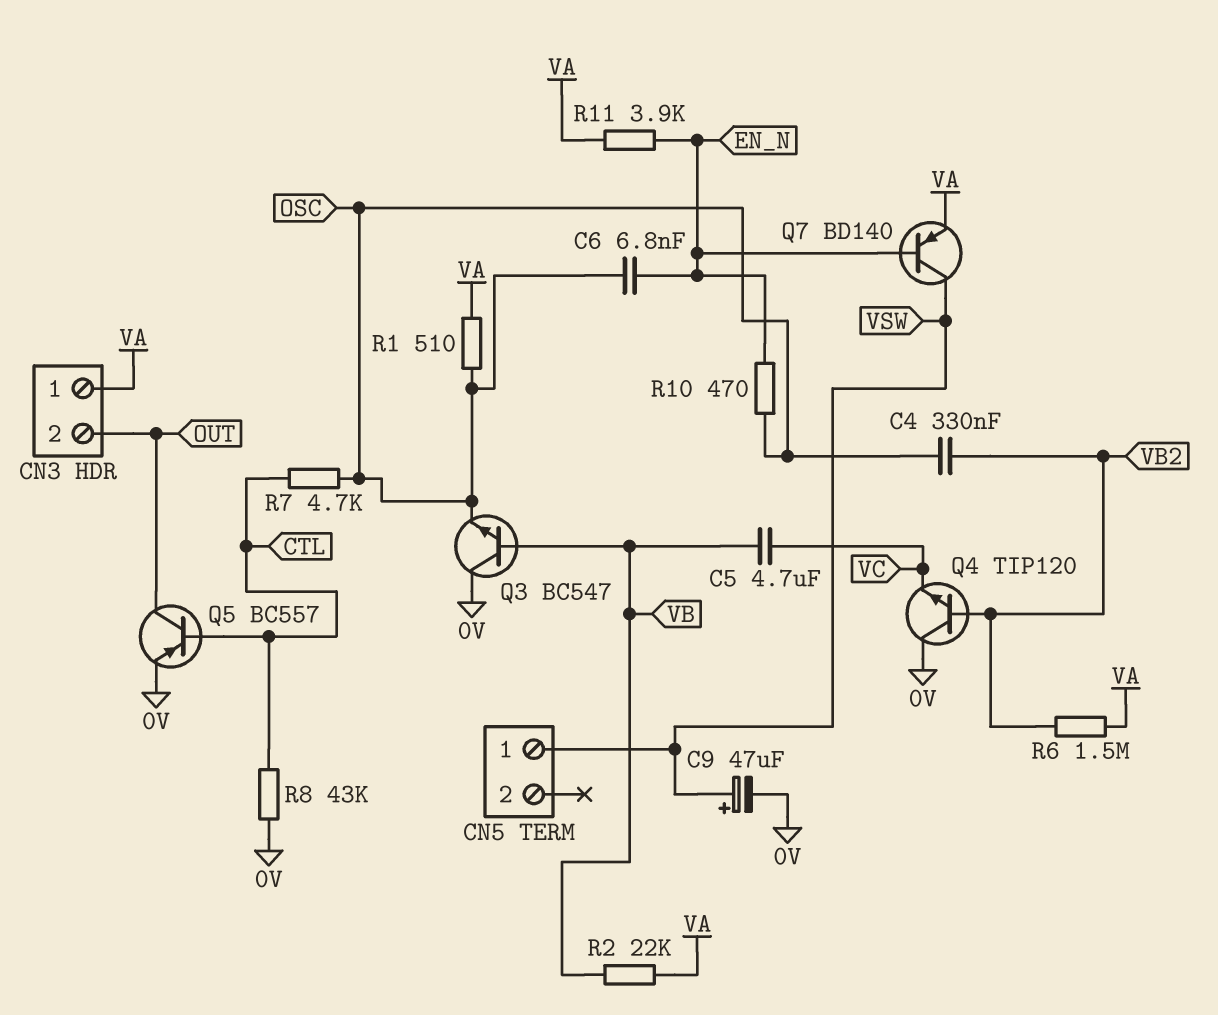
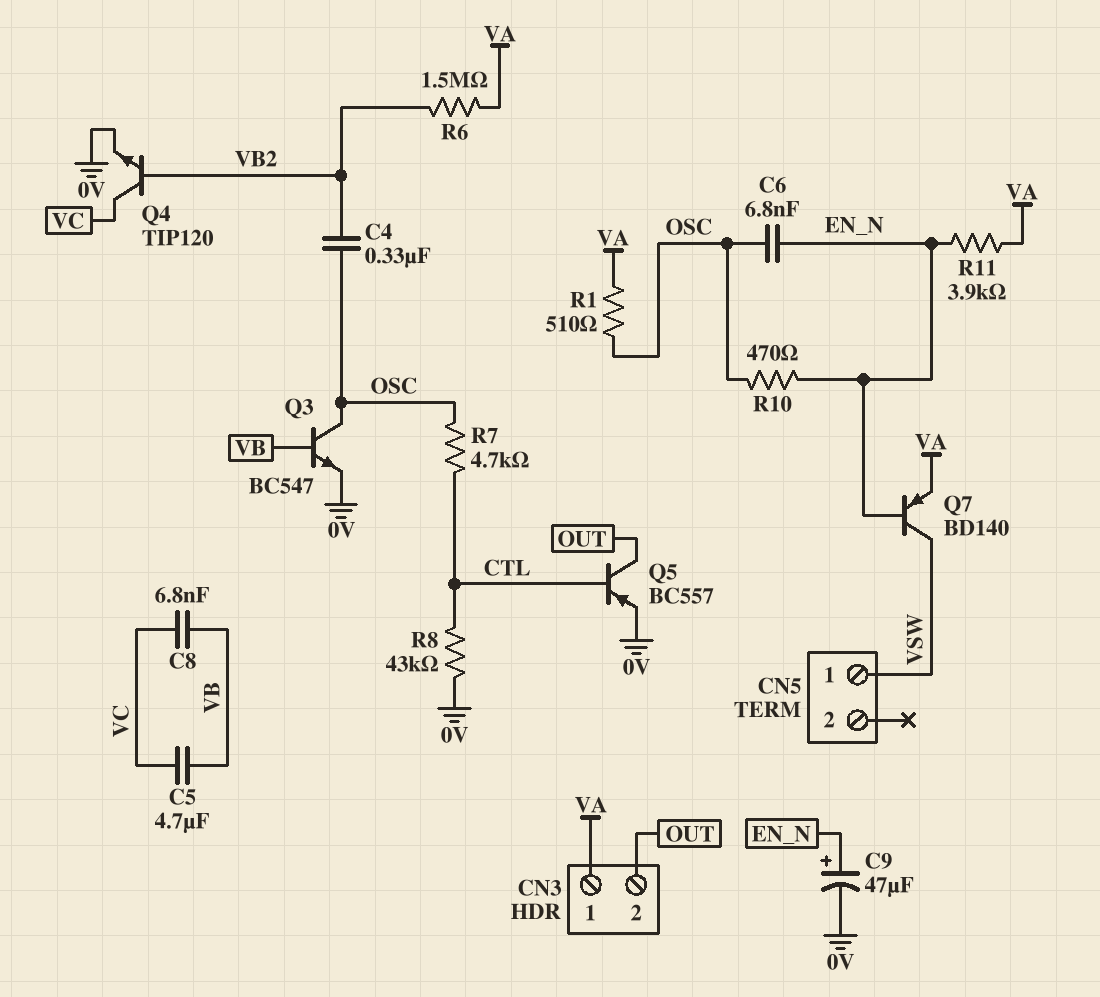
C8: none -> 6.8nF (VB, VC)
C9: 47uF (plus VSW, minus 0V) -> 47uF (plus EN_N, minus 0V)
Q3: NPN BC547 (B VB, C 0V, E OSC) -> NPN BC547 (B VB, C OSC, E 0V)
Q4: NPN TIP120 (B VB2, C 0V, E VC) -> NPN TIP120 (B VB2, C VC, E 0V)
R2: 22k (VA, VB) -> none

